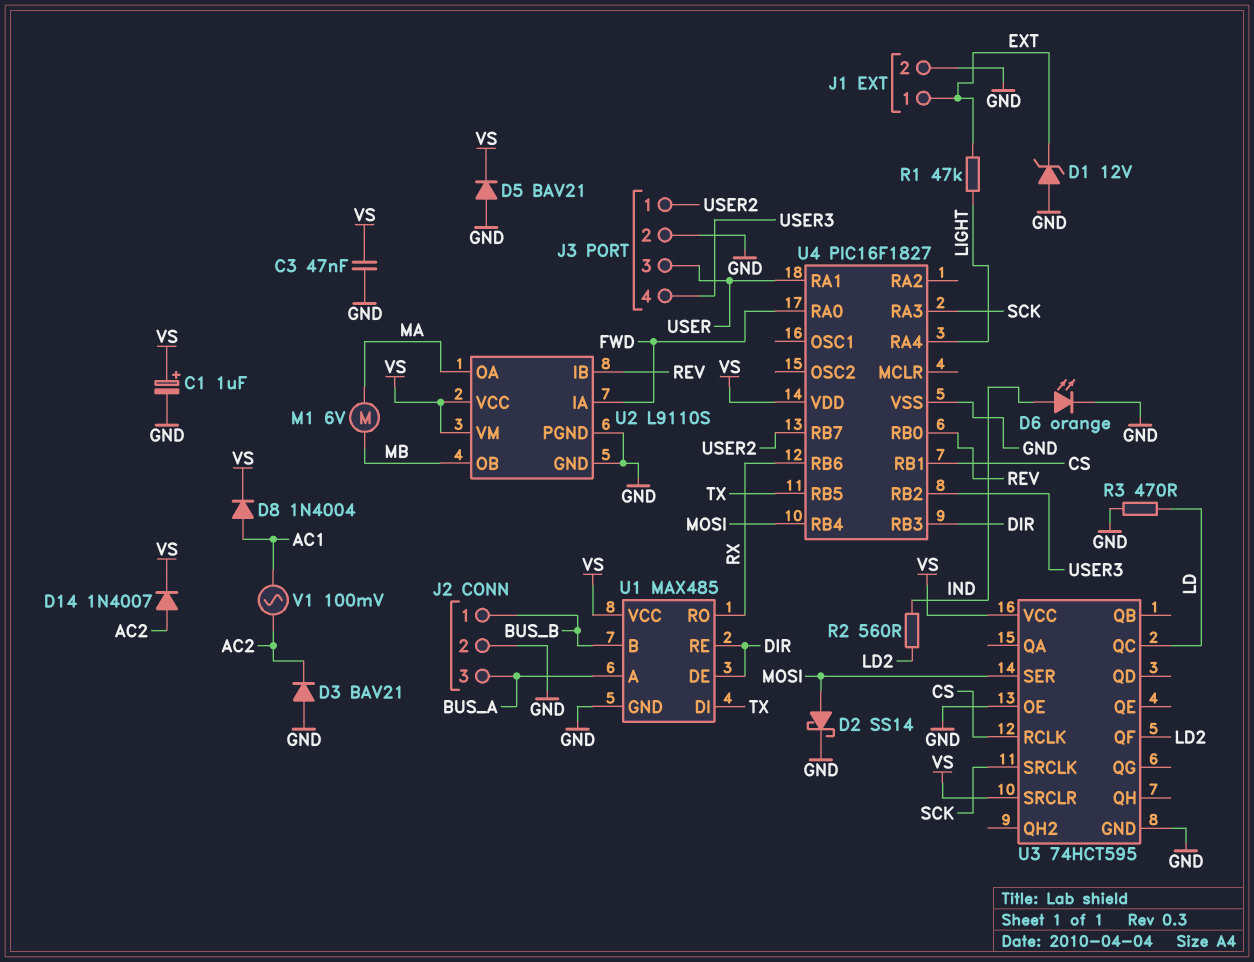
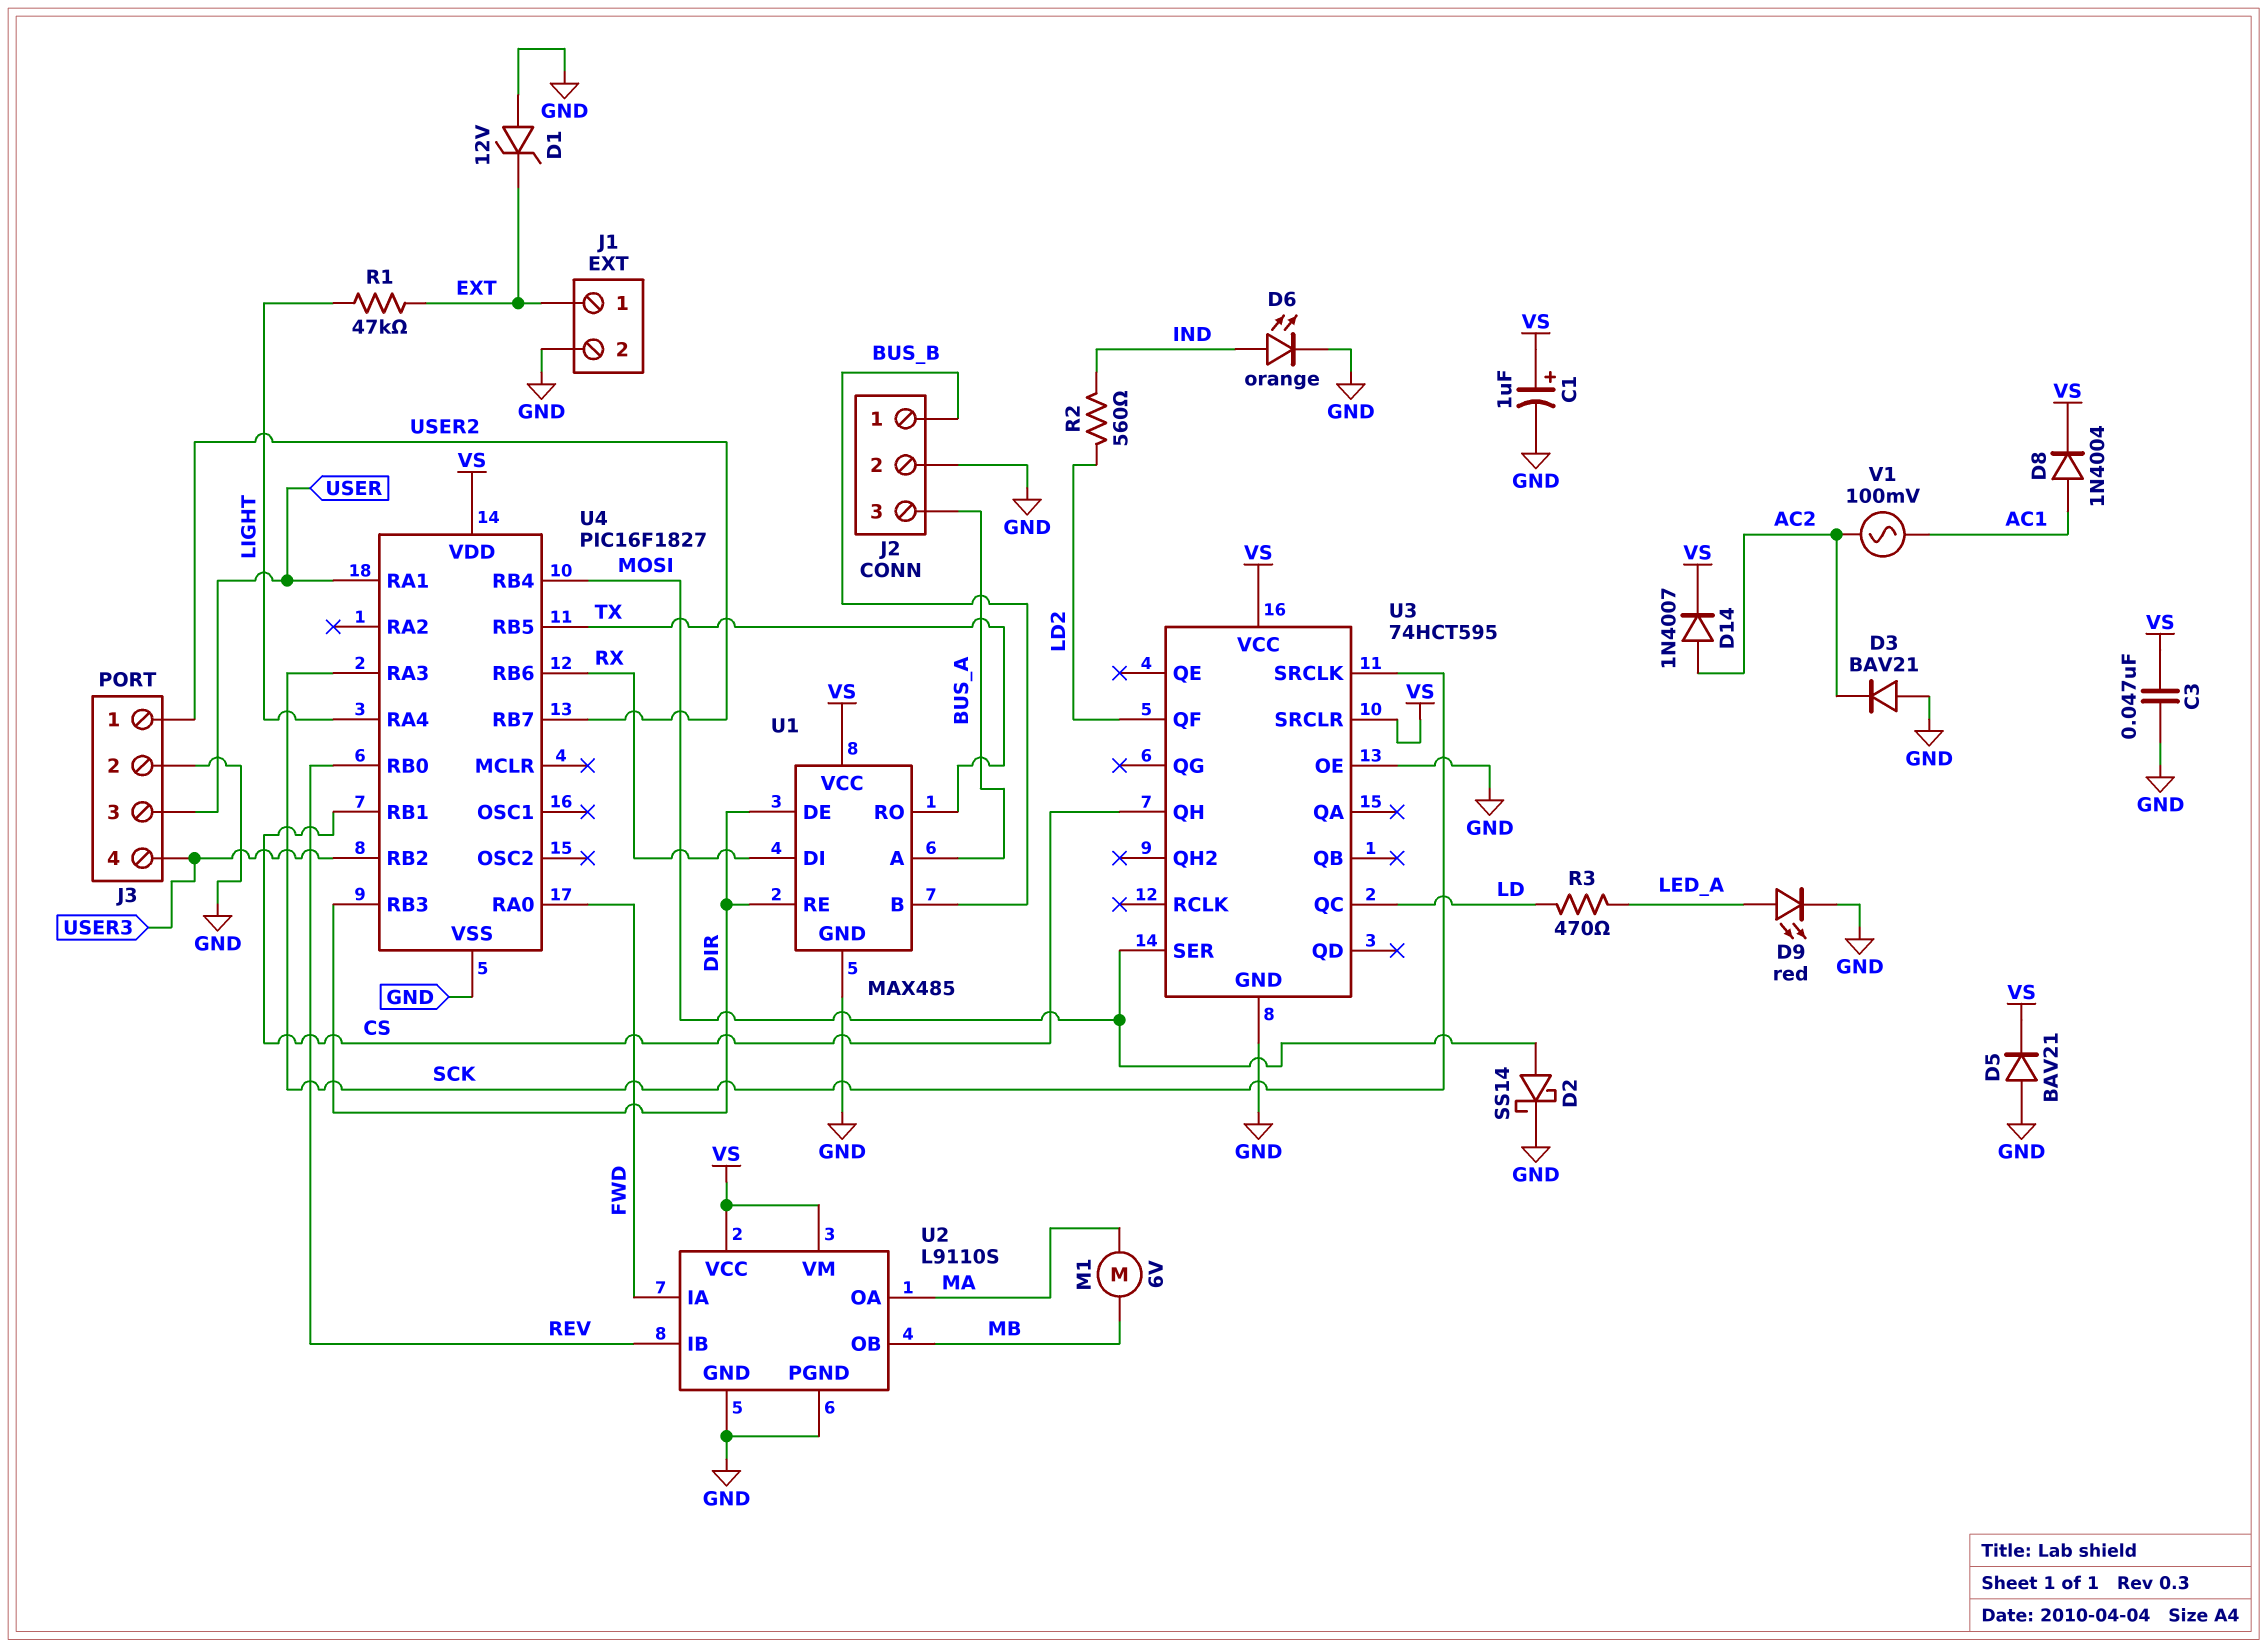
D9: none -> LED red (A LED_A, K GND)
R3: 470 (GND, LD) -> 470 (LD, LED_A)
U1 pin DI: TX -> RX
U1 pin RO: RX -> TX
U3 pin QH: none -> CS
U3 pin RCLK: CS -> none

